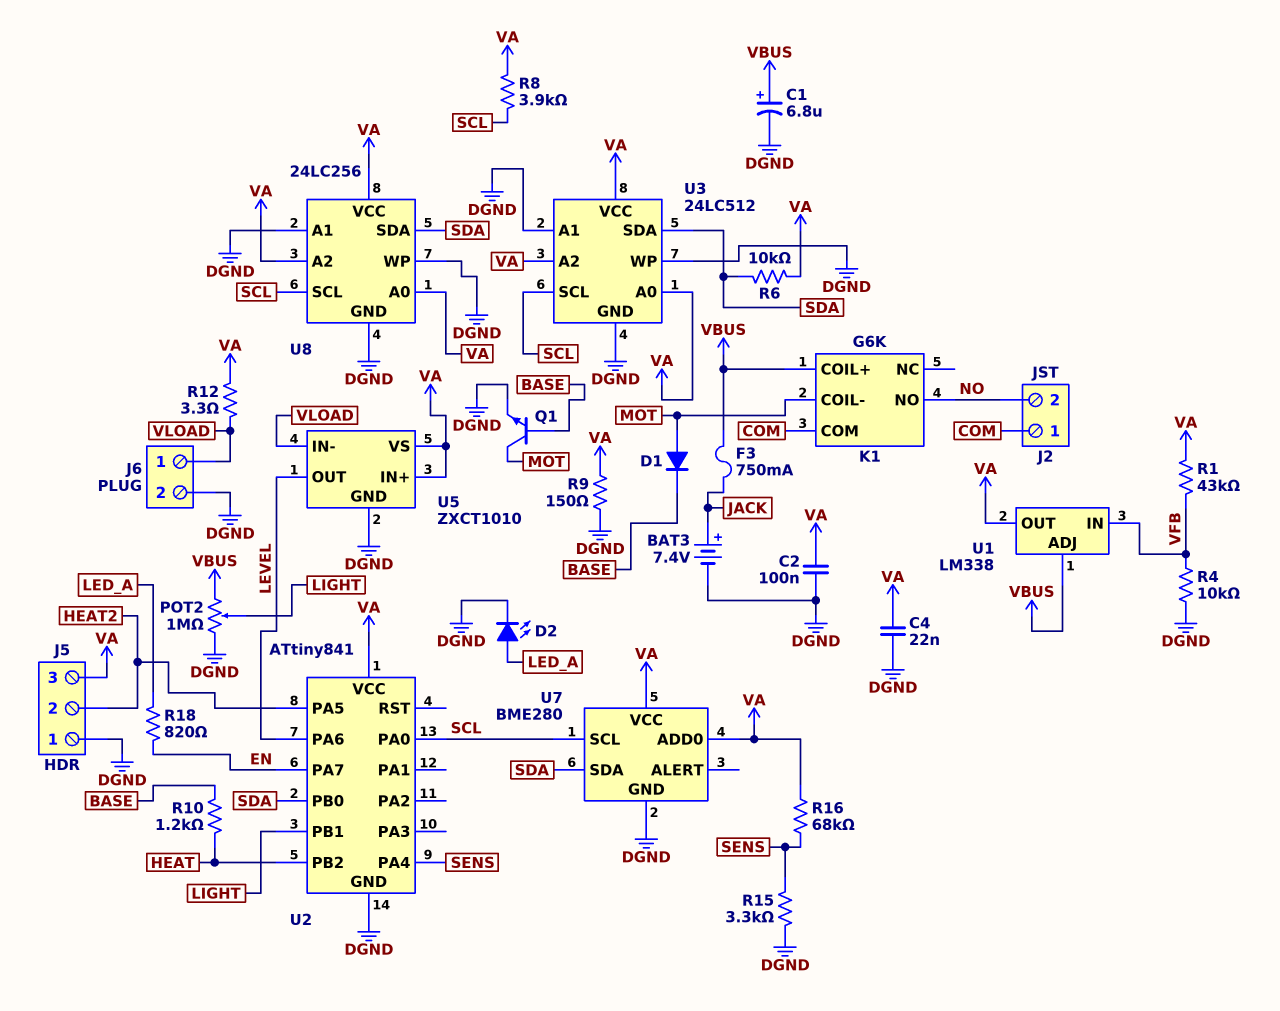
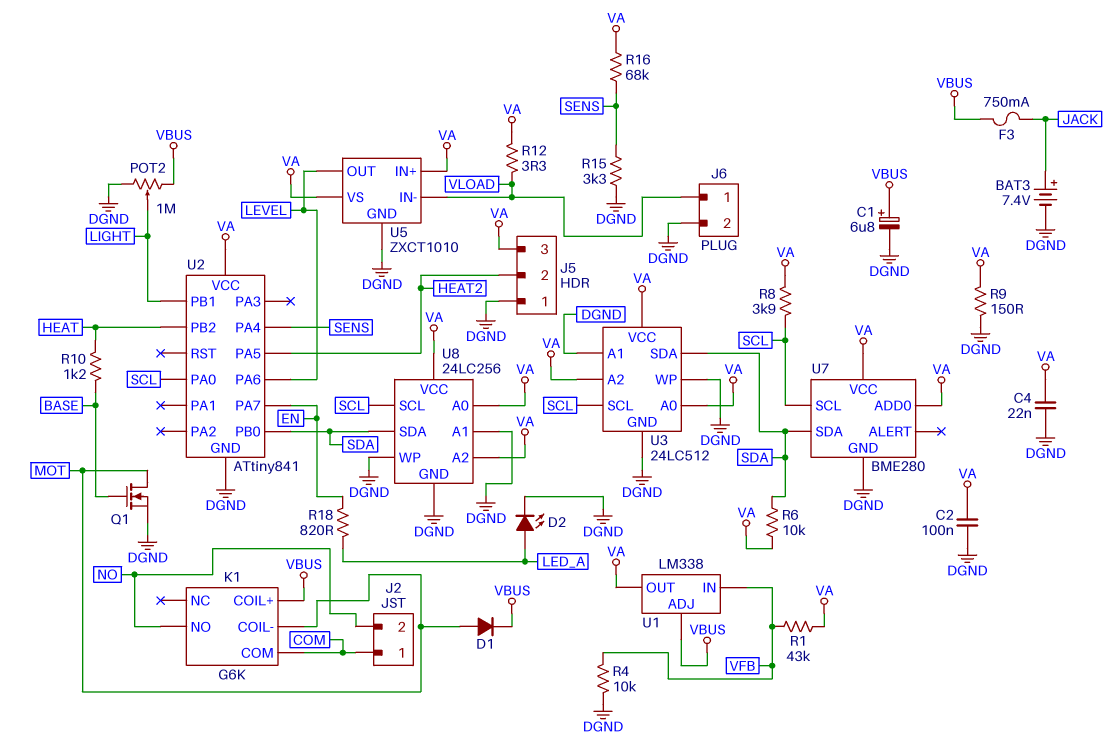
D1: diode (A MOT, K BASE) -> diode (A MOT, K VBUS)
Q1: NPN (B BASE, C MOT, E DGND) -> NMOS (G BASE, D MOT, S DGND)

